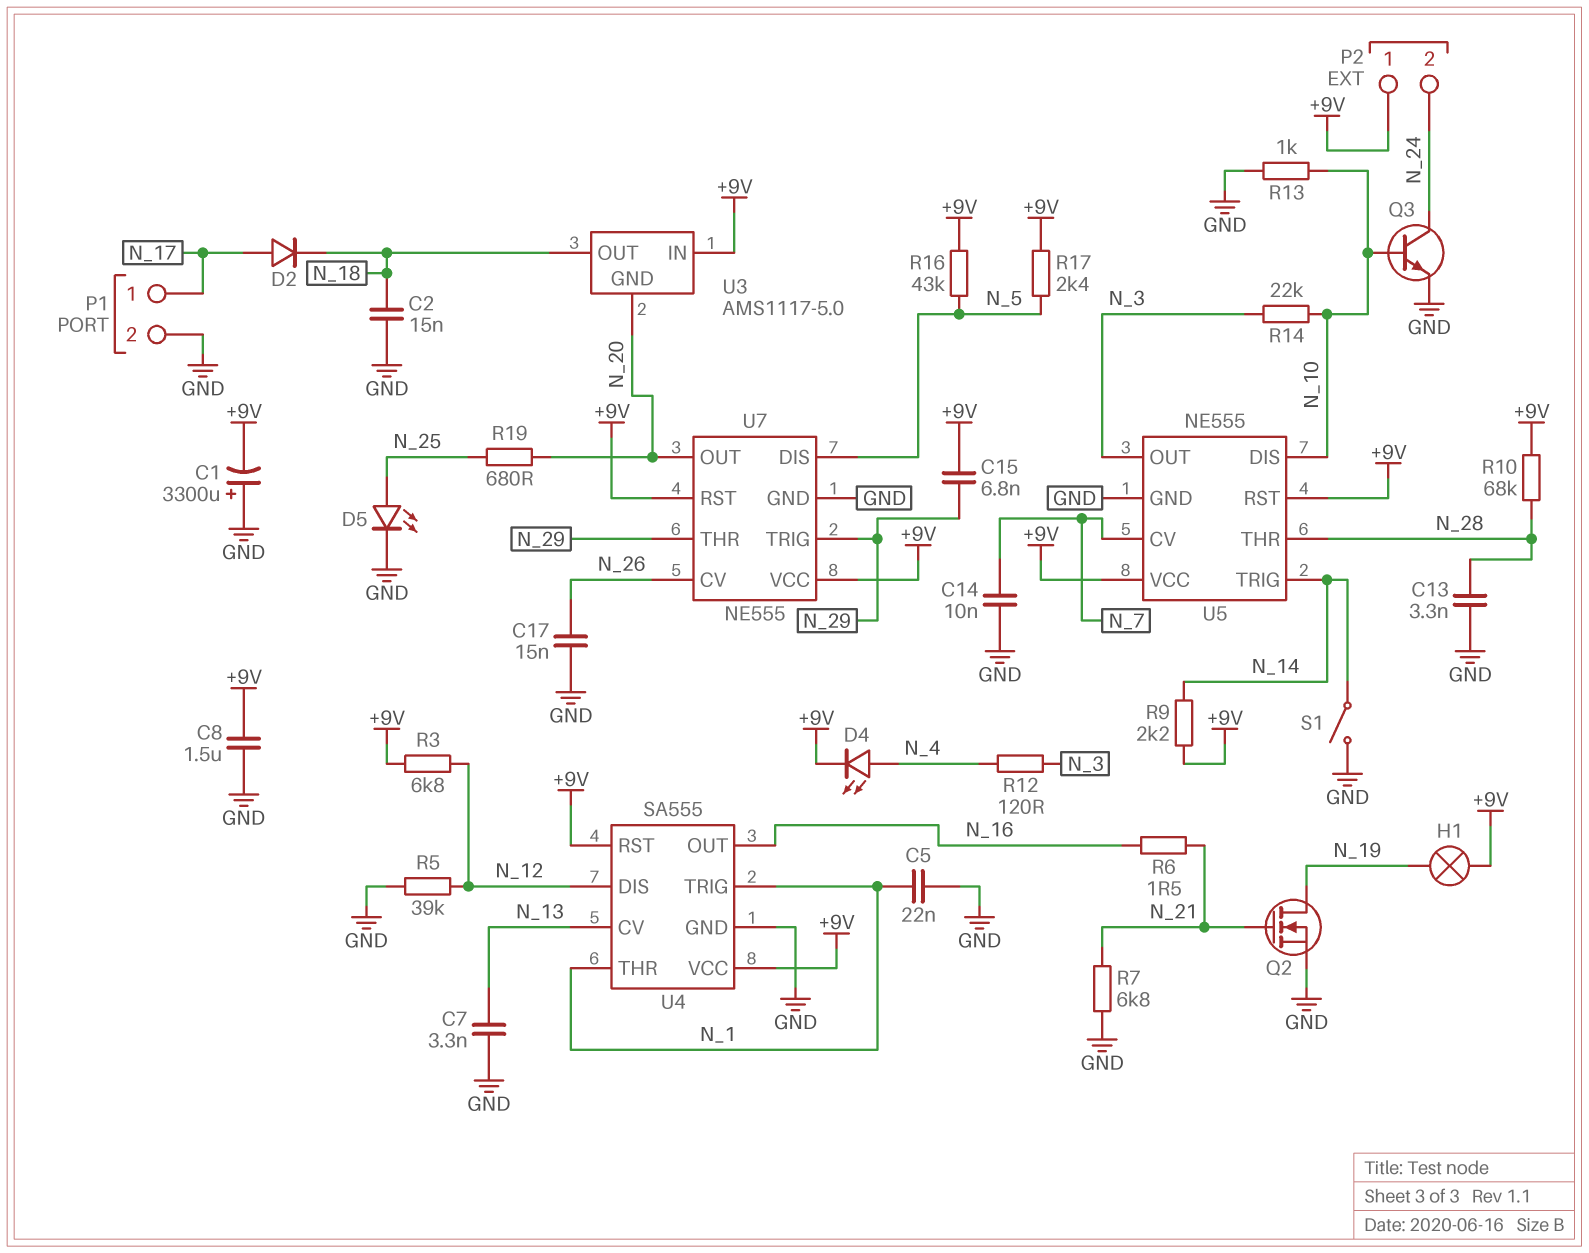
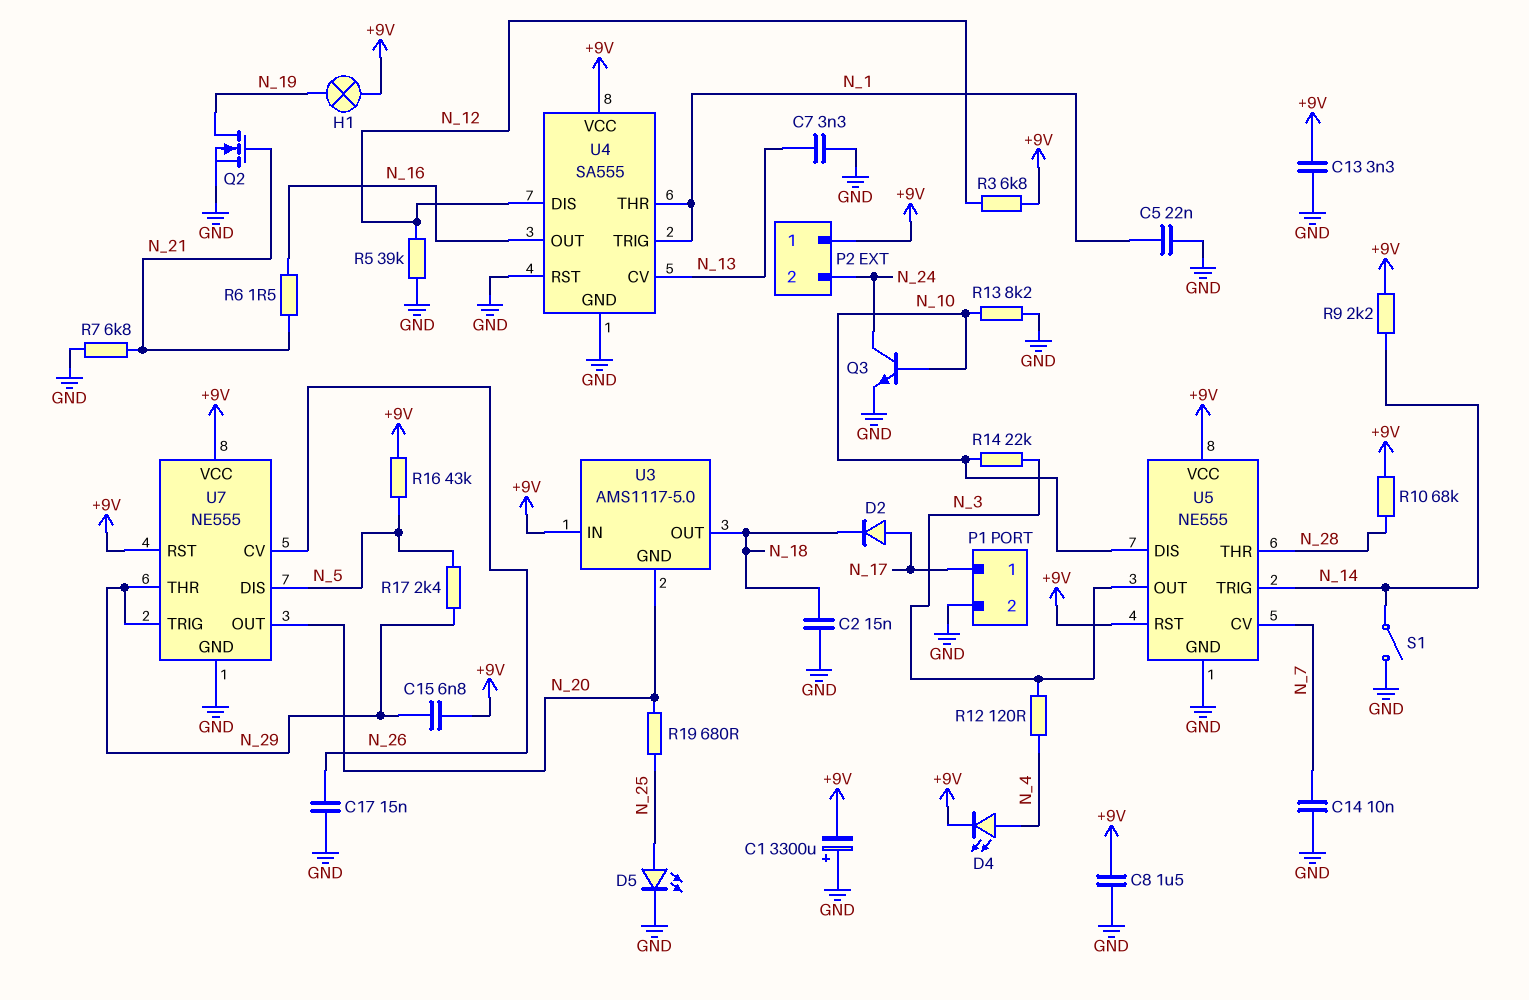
C13: 3.3nF (GND, N_28) -> 3.3nF (+9V, GND)
R13: 1k (GND, N_10) -> 8.2k (GND, N_10)
R17: 2.4k (+9V, N_5) -> 2.4k (N_5, N_29)
U4 pin RST: +9V -> GND

